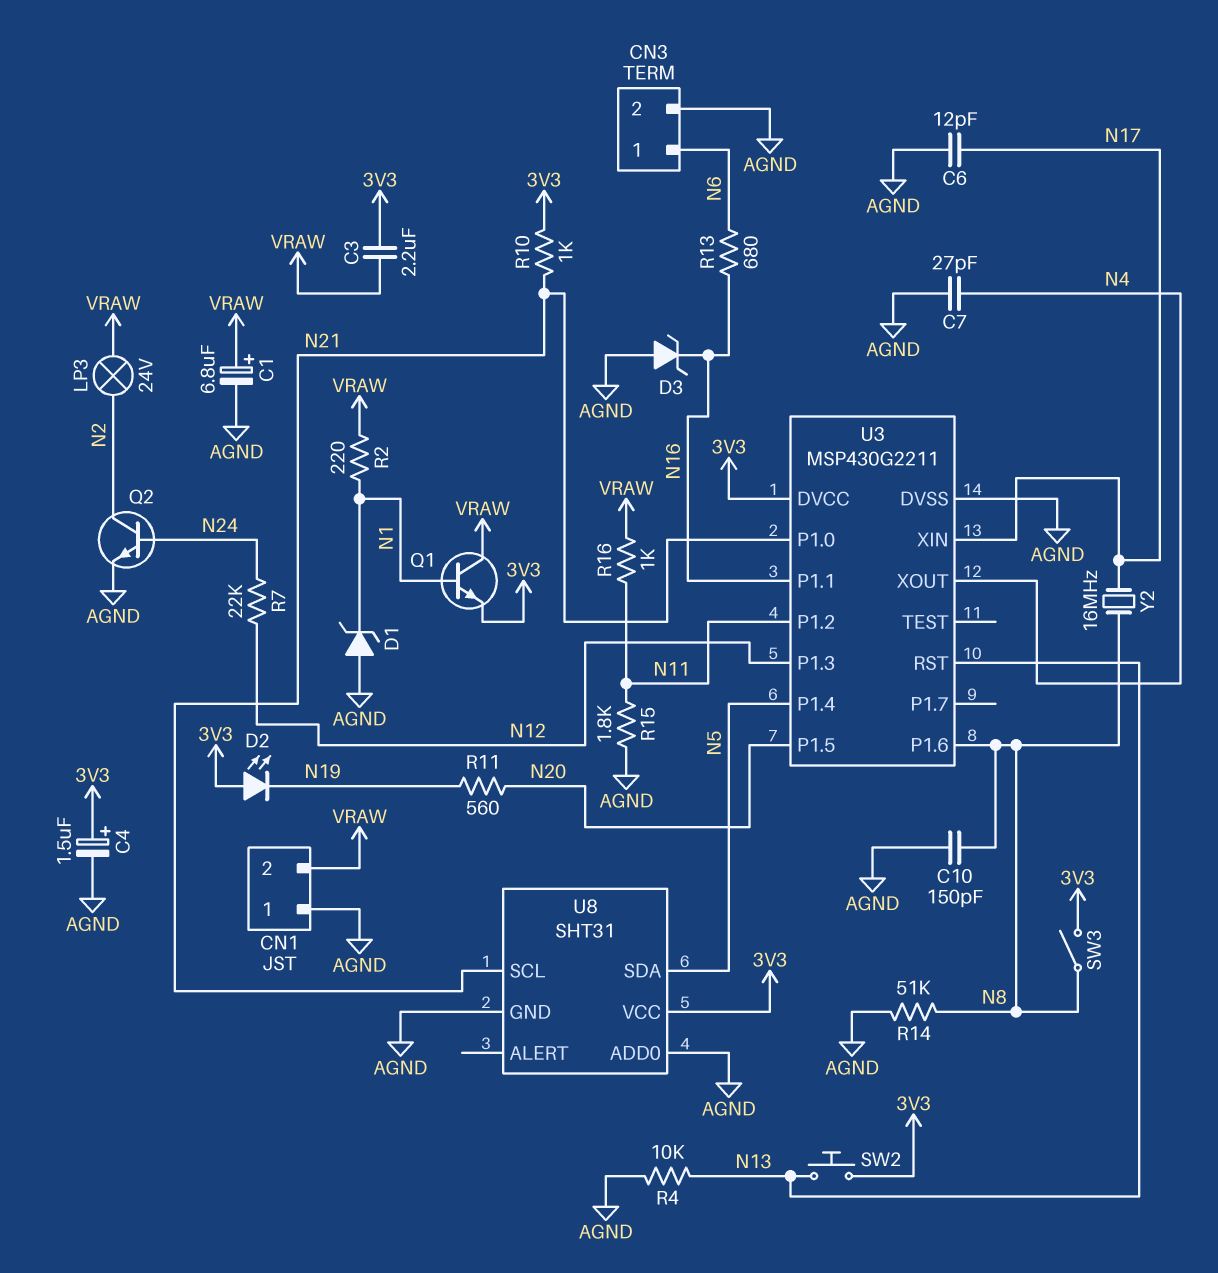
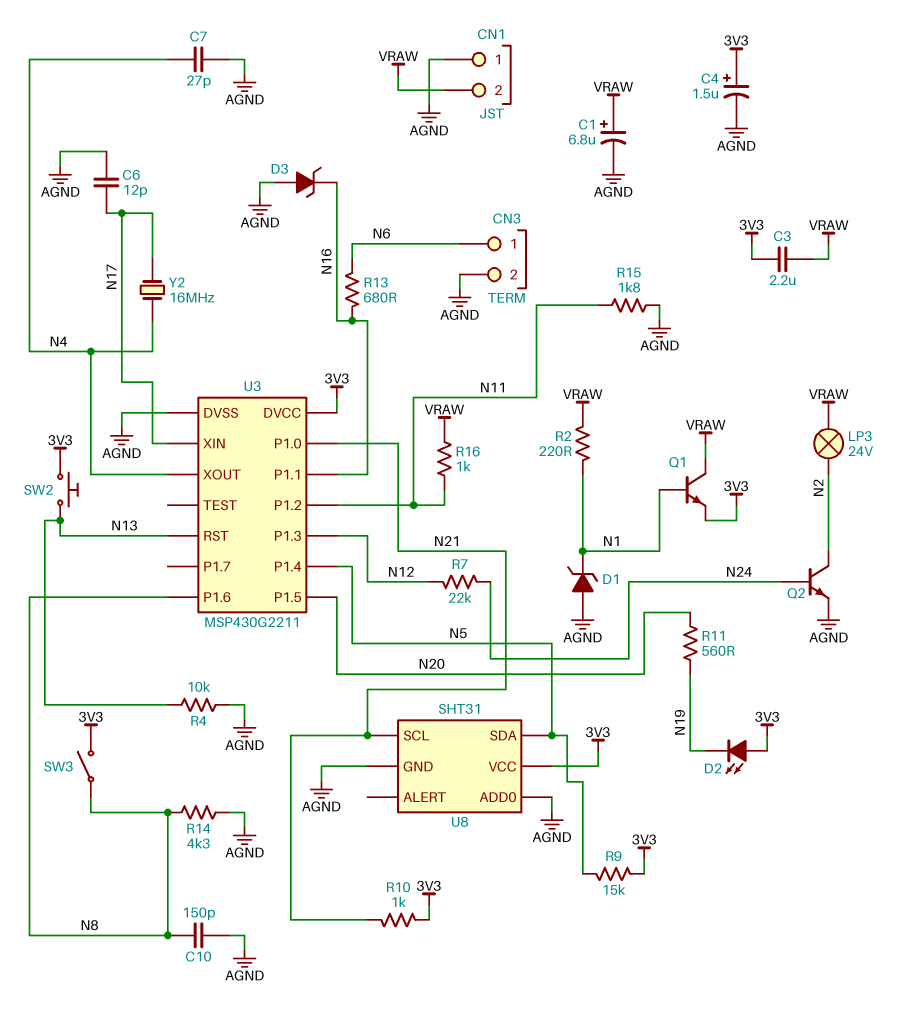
R9: none -> 15k (3V3, N5)
R14: 51k (AGND, N8) -> 4.3k (AGND, N8)
Y2: 16MHz (N8, N17) -> 16MHz (N4, N17)

